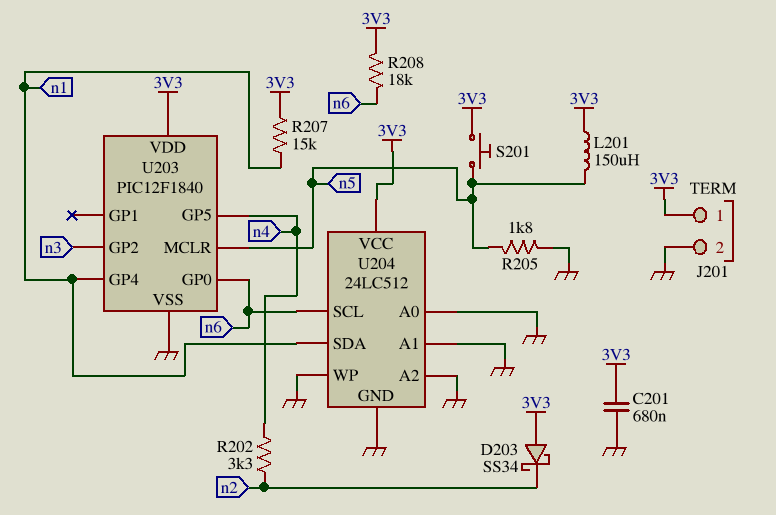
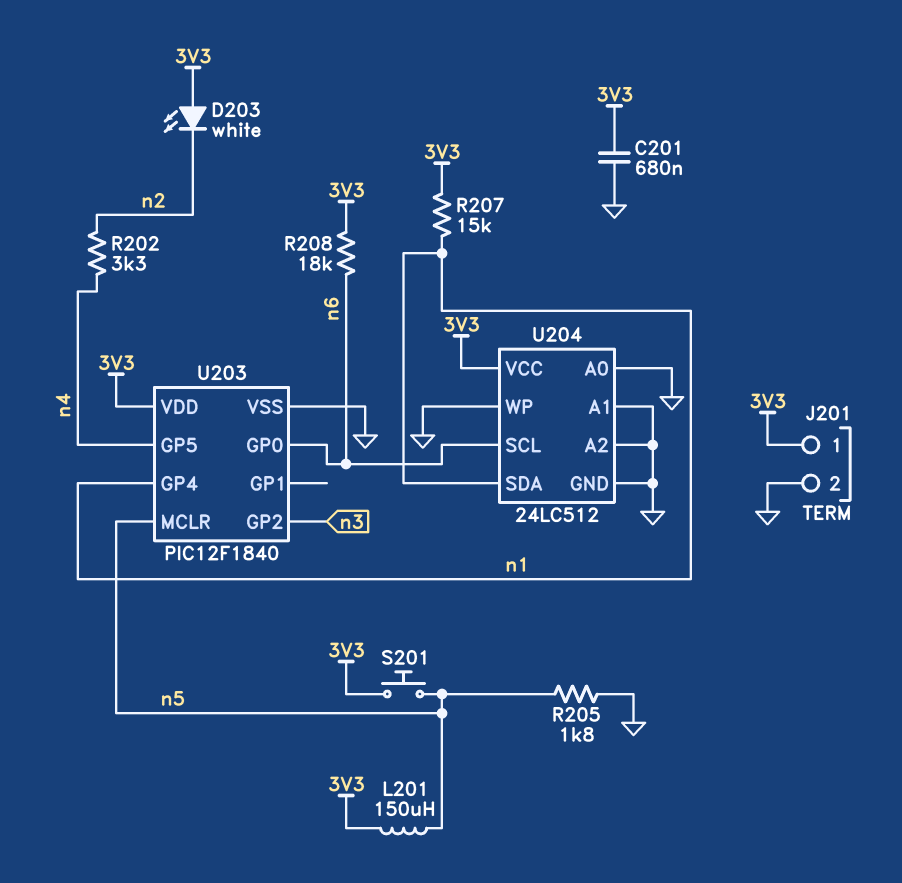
D203: schottky SS34 (A 3V3, K n2) -> LED white (A 3V3, K n2)

